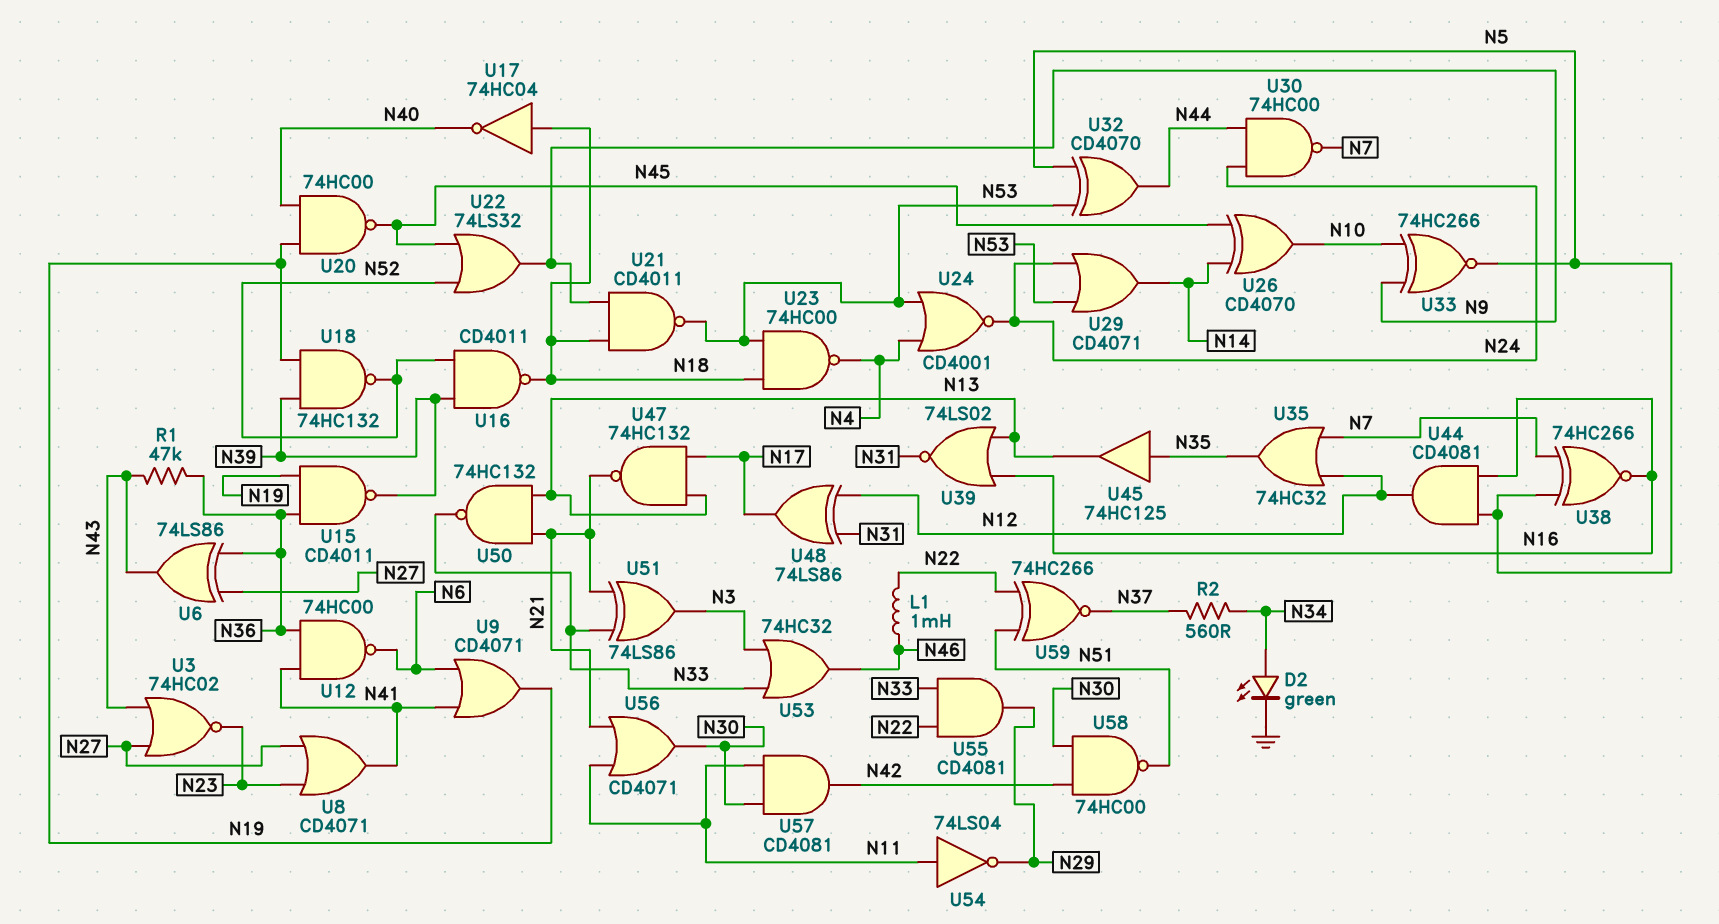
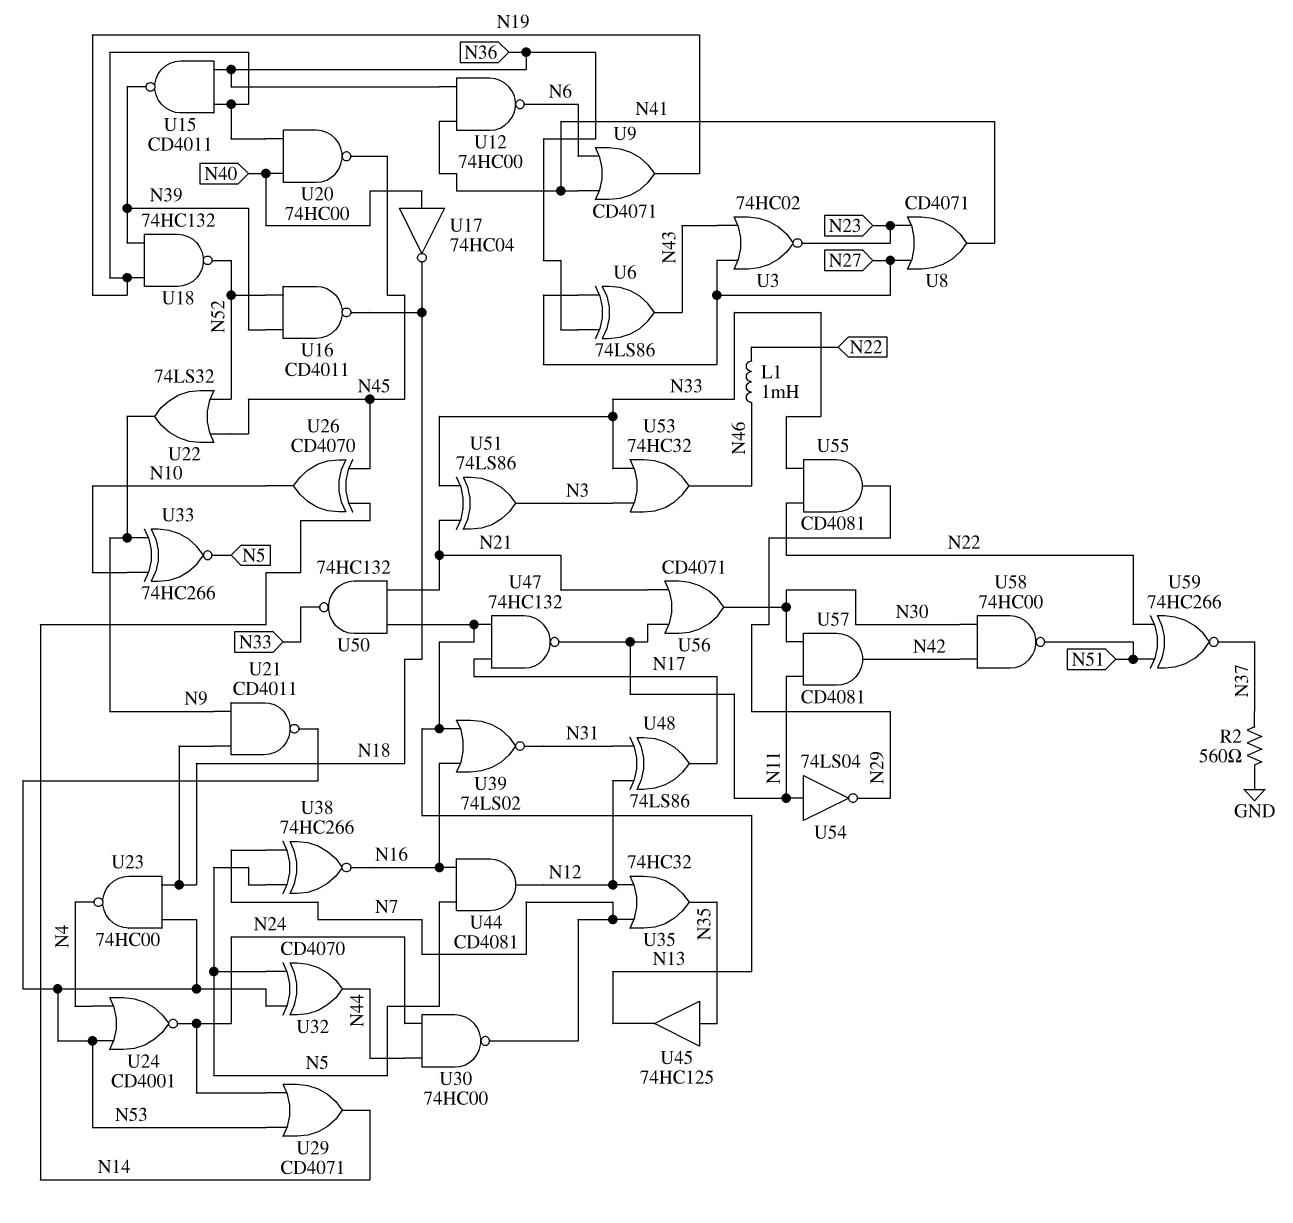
D2: LED green (A N34, K GND) -> none
R1: 47k (N36, N43) -> none
R2: 560 (N34, N37) -> 560 (GND, N37)
U17: NOT 74HC04 (in N18, out N40) -> NOT 74HC04 (in N40, out N18)
U47: NAND 74HC132 (in N13, in N17, out N21) -> NAND 74HC132 (in N13, in N17, out N11)

